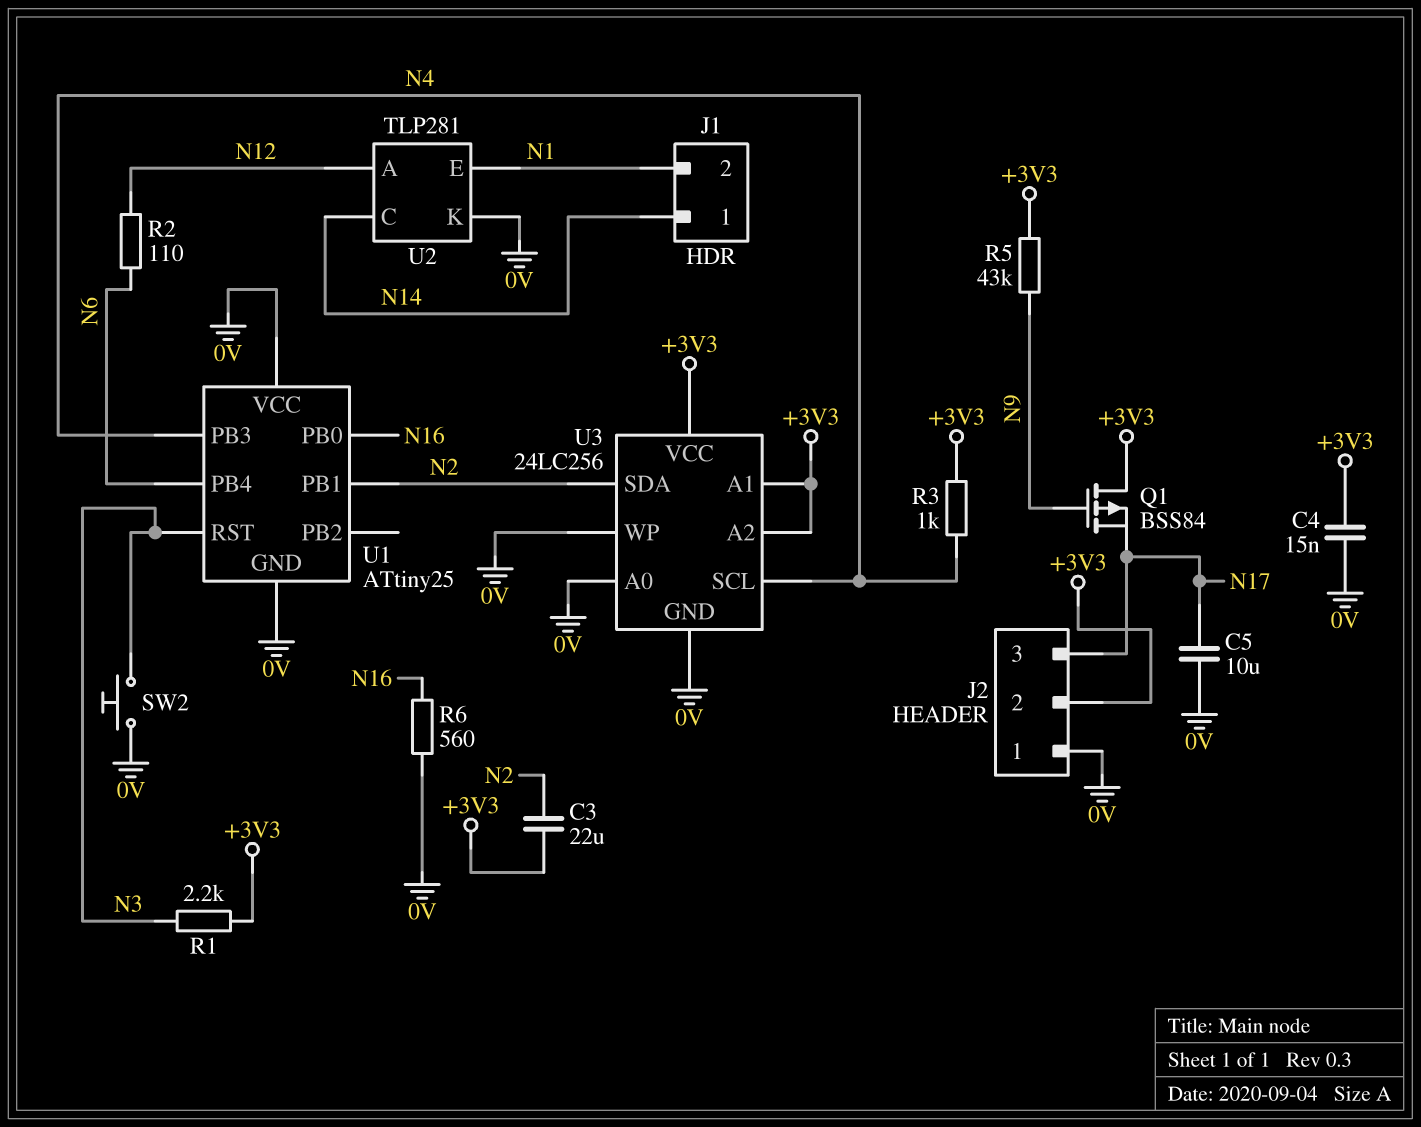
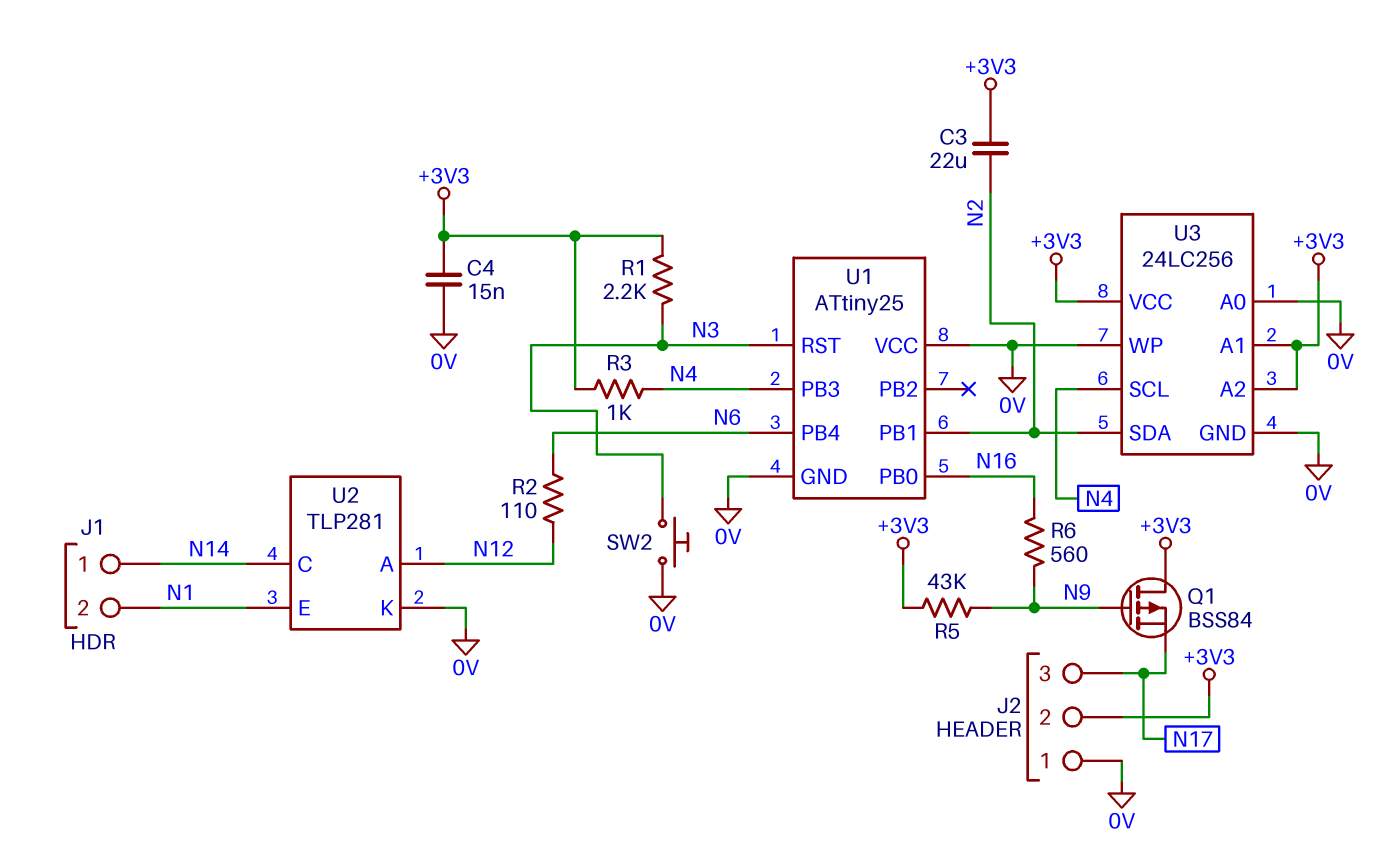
C5: 10uF (0V, N17) -> none
R6: 560 (0V, N16) -> 560 (N9, N16)

